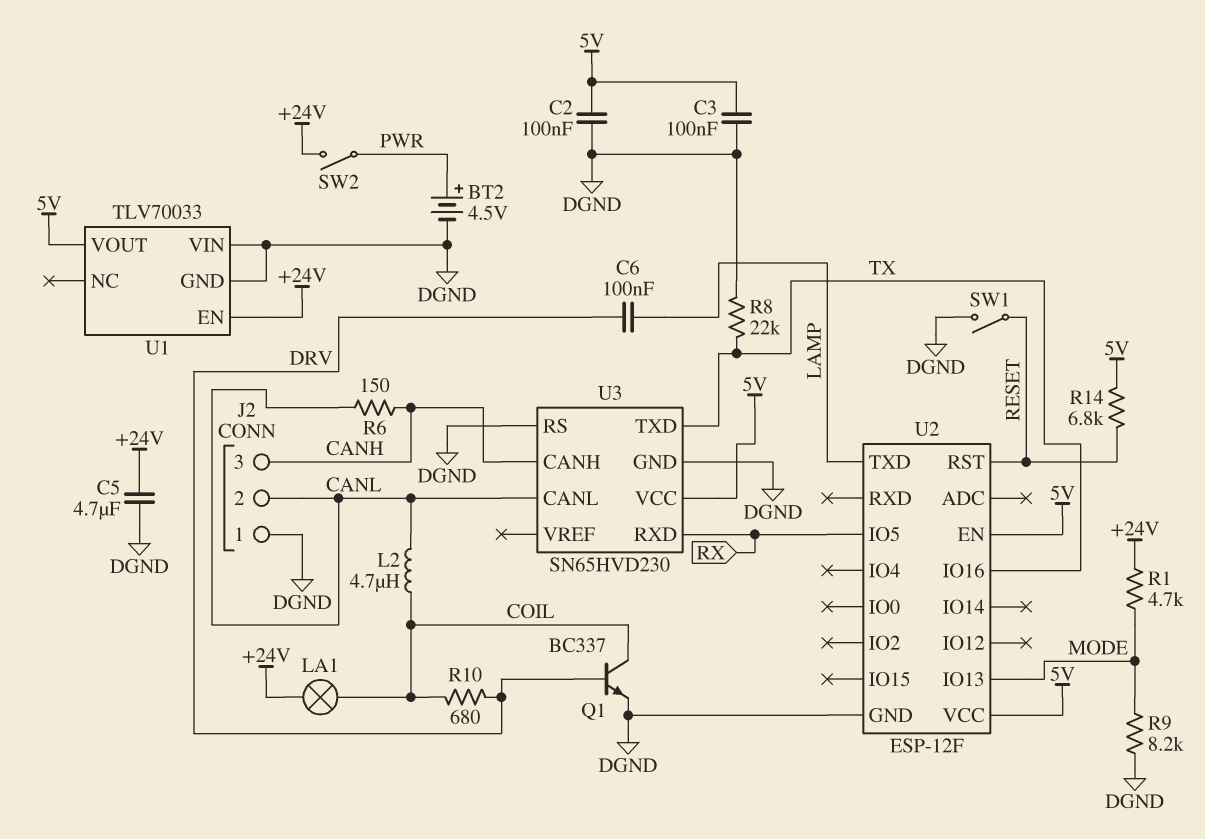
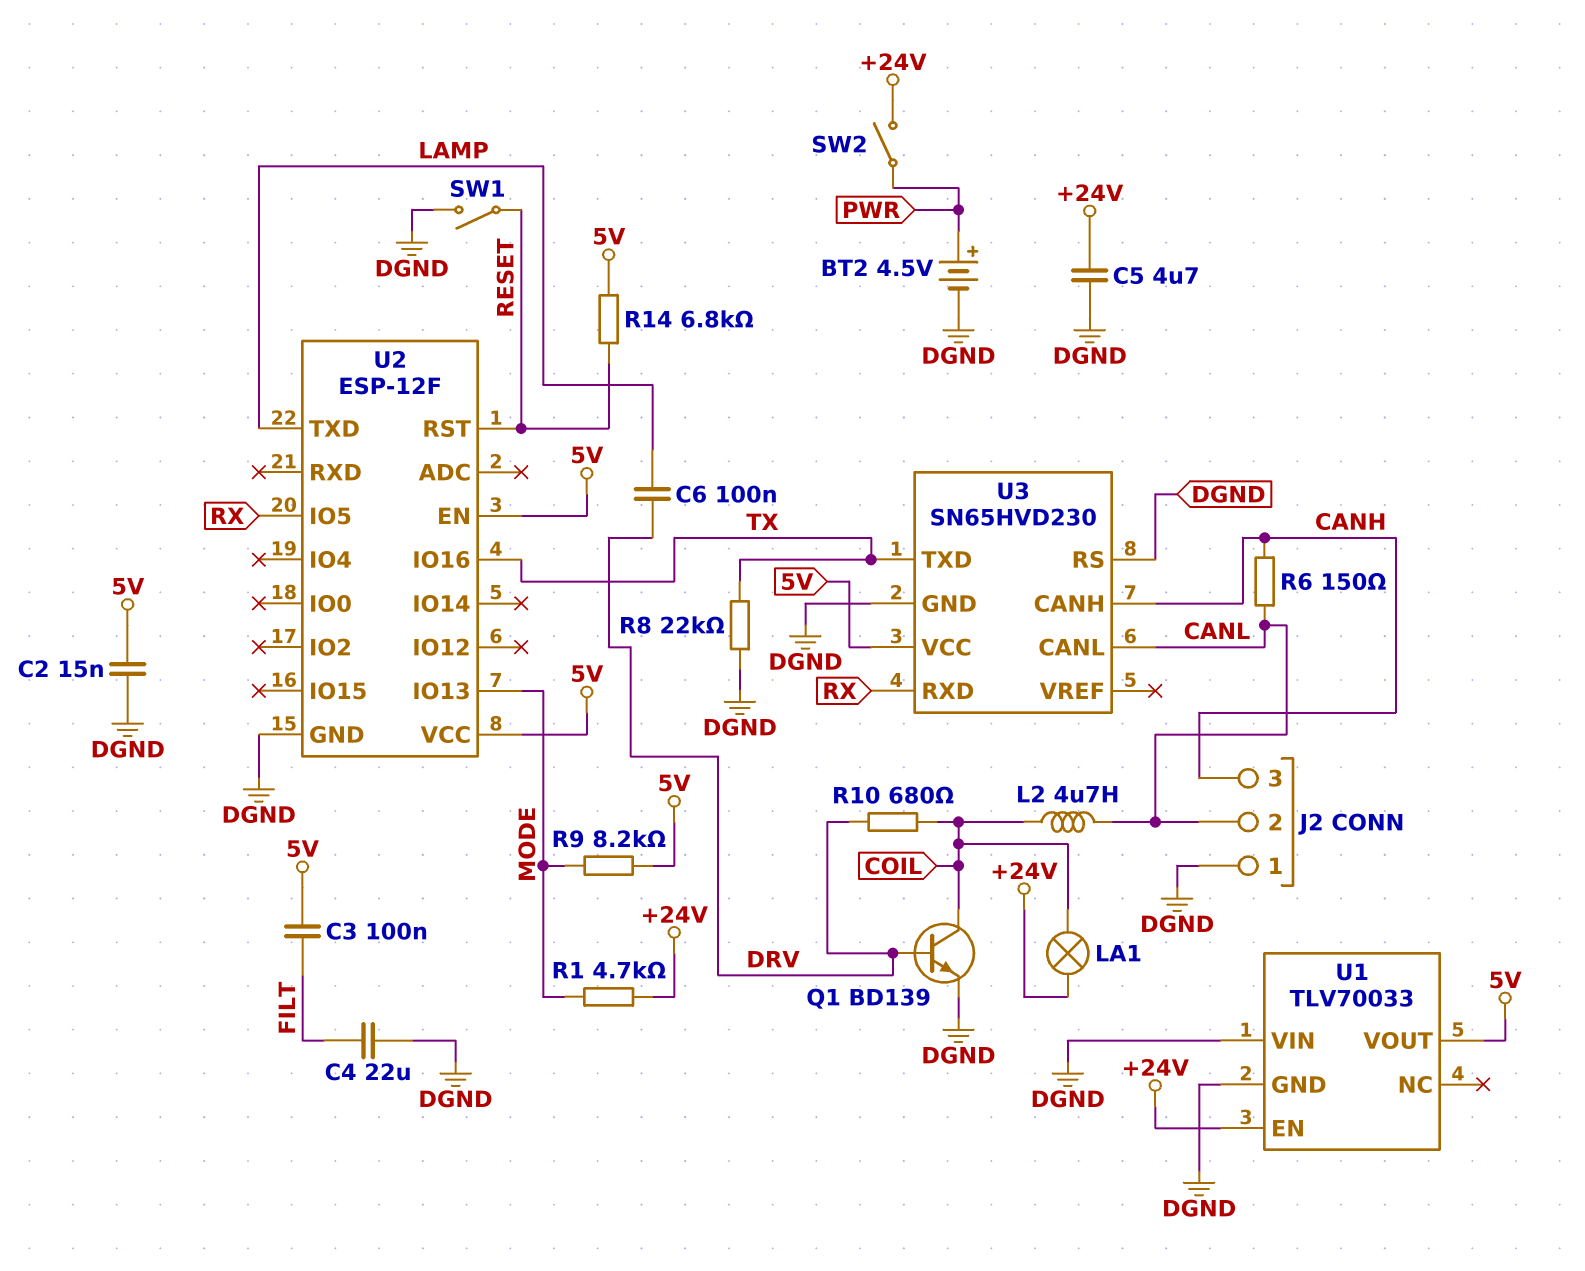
C2: 100nF (5V, DGND) -> 15nF (5V, DGND)
C3: 100nF (5V, DGND) -> 100nF (5V, FILT)
C4: none -> 22uF (DGND, FILT)
Q1: NPN BC337 (B DRV, C COIL, E DGND) -> NPN BD139 (B DRV, C COIL, E DGND)
R9: 8.2k (DGND, MODE) -> 8.2k (5V, MODE)

